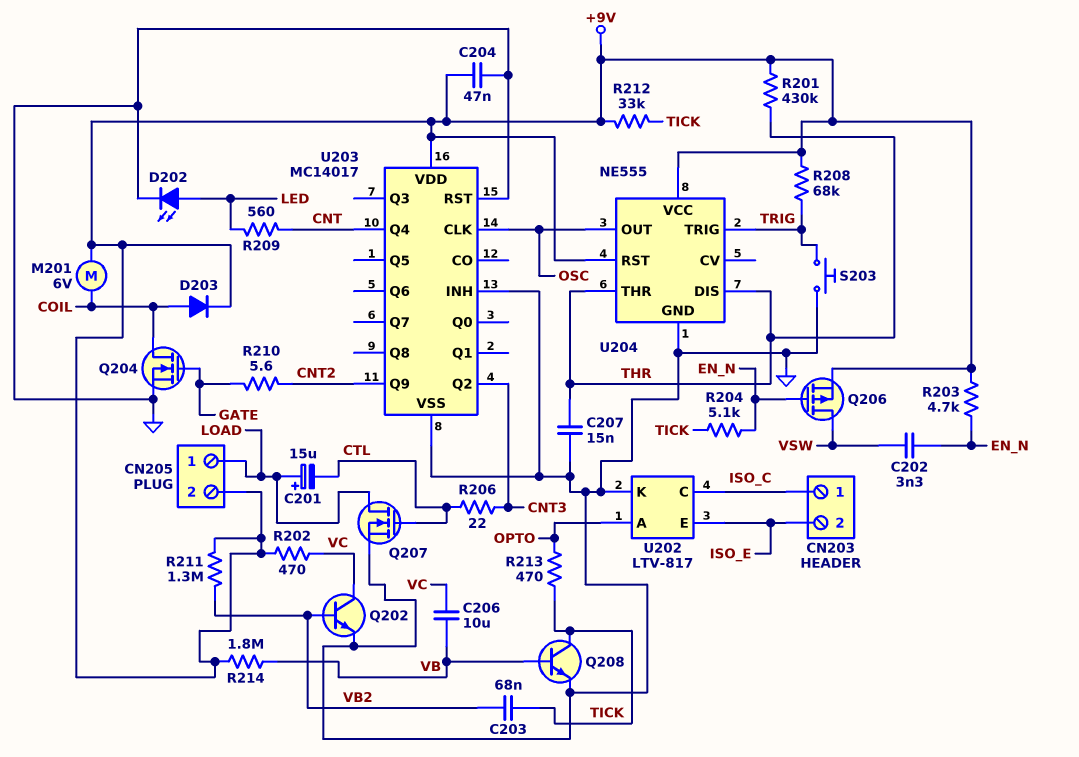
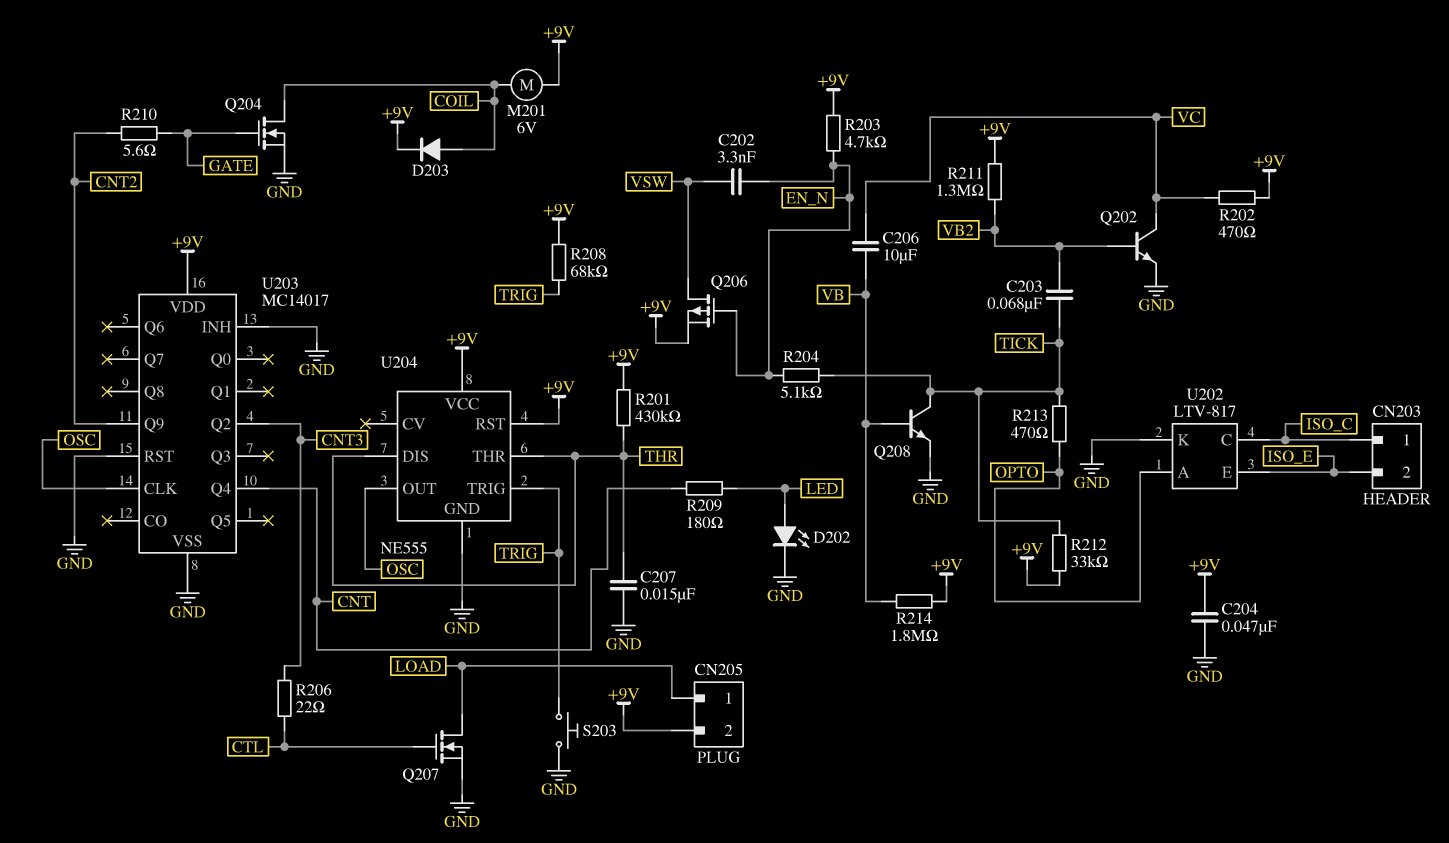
C201: 15uF (plus LOAD, minus CTL) -> none
R209: 560 (CNT, LED) -> 180 (CNT, LED)

